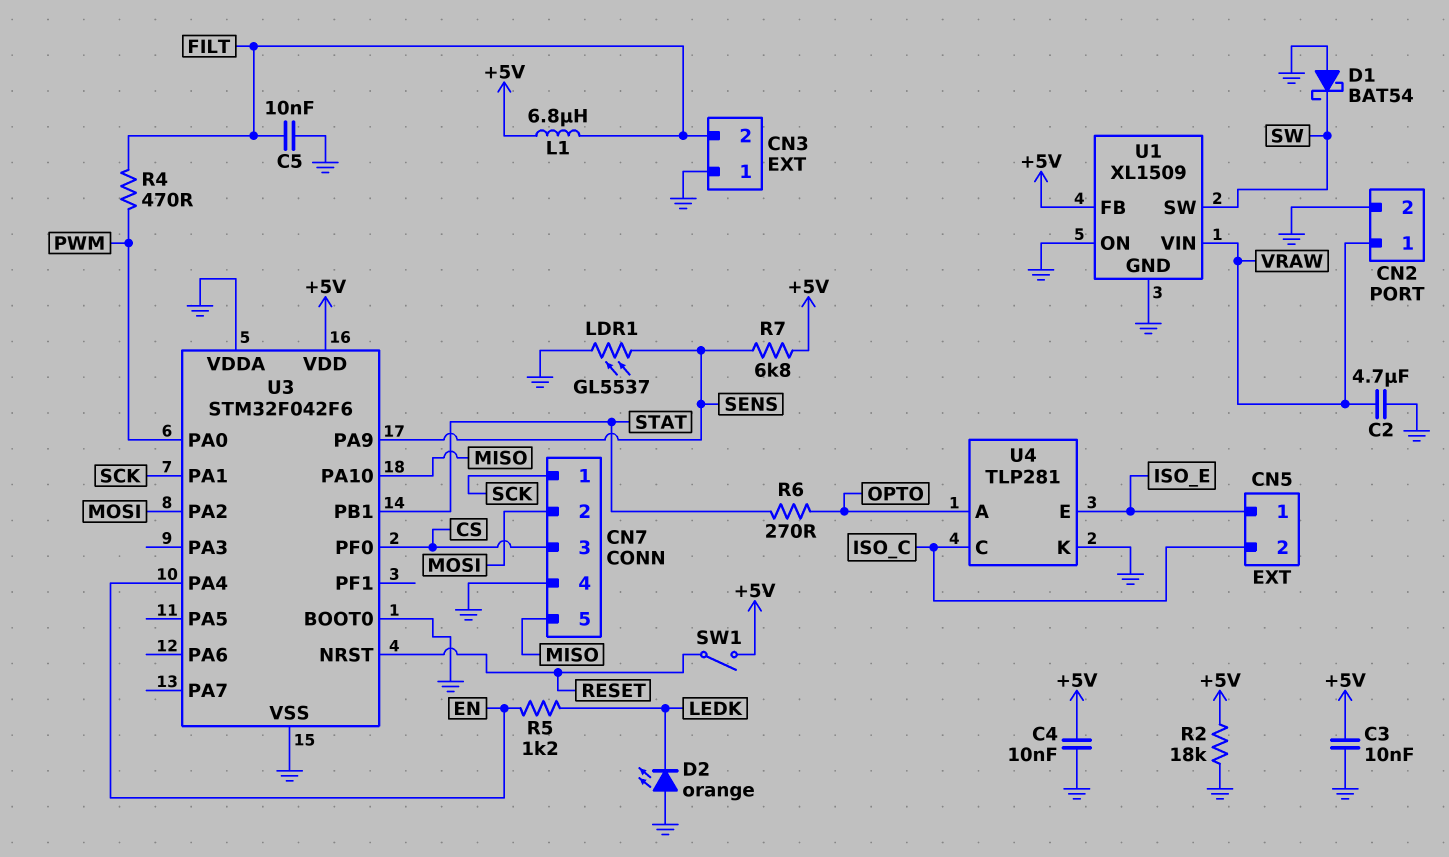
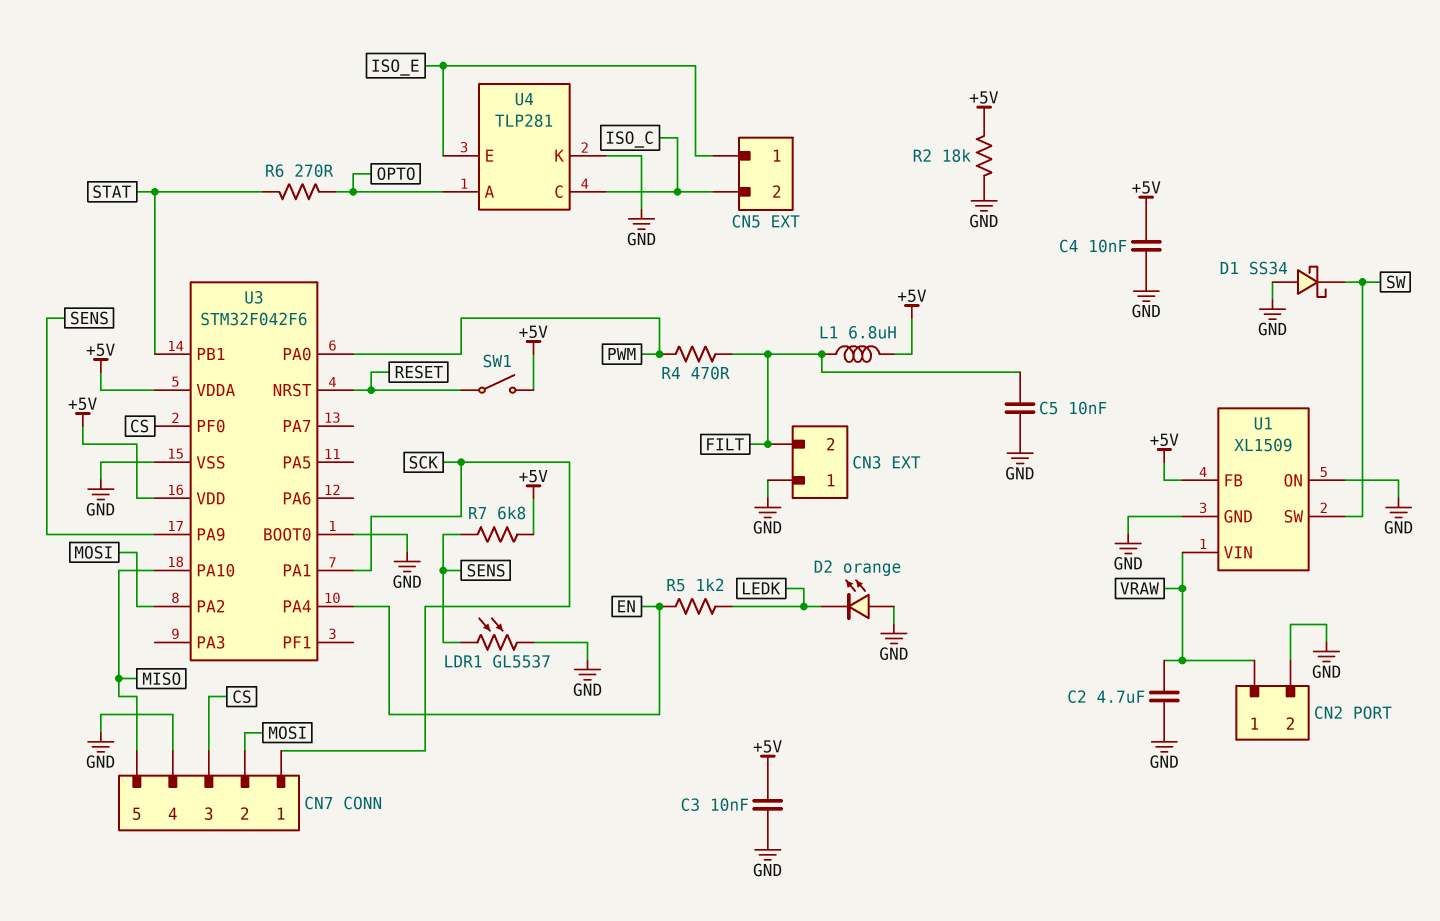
D1: schottky BAT54 (A GND, K SW) -> schottky SS34 (A GND, K SW)
U3 pin VDDA: GND -> +5V

